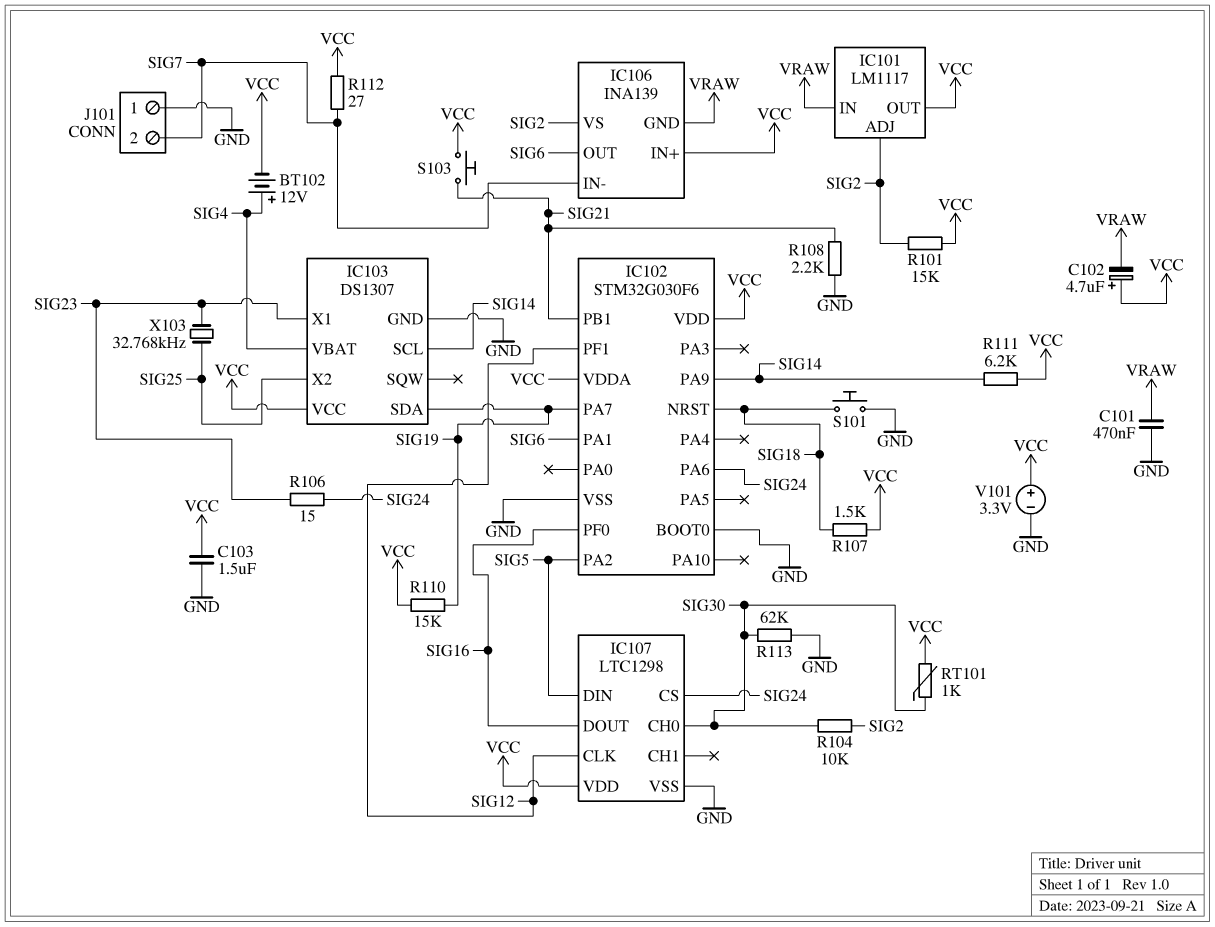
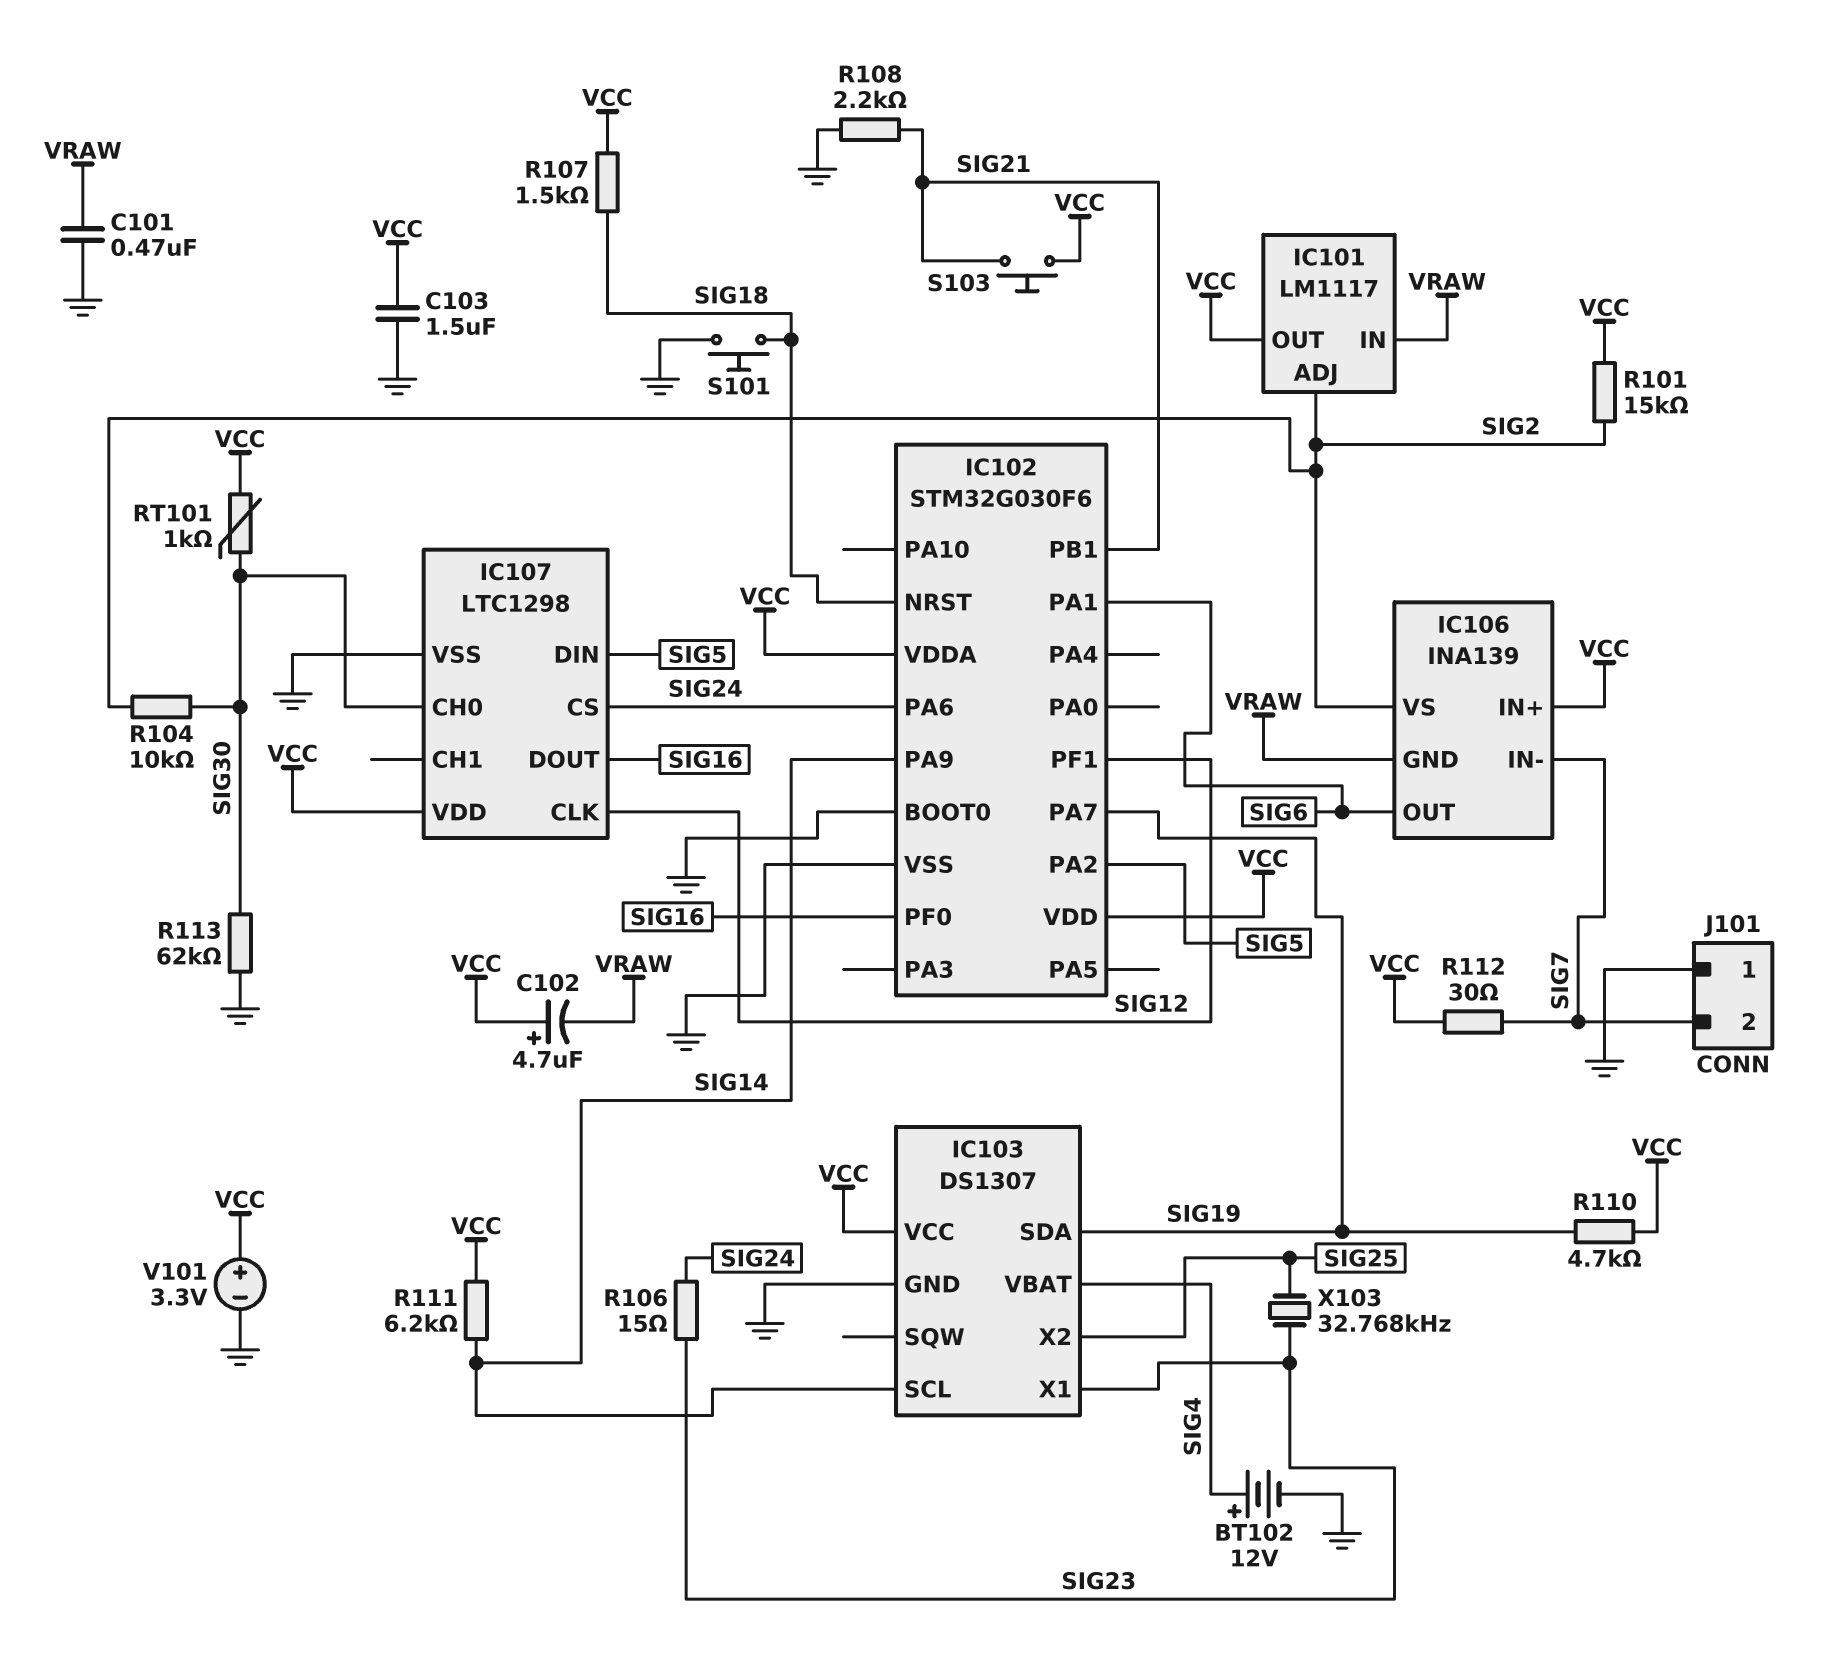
BT102: 12V (plus SIG4, minus VCC) -> 12V (plus SIG4, minus GND)
R110: 15k (SIG19, VCC) -> 4.7k (SIG19, VCC)
R112: 27 (SIG7, VCC) -> 30 (SIG7, VCC)

